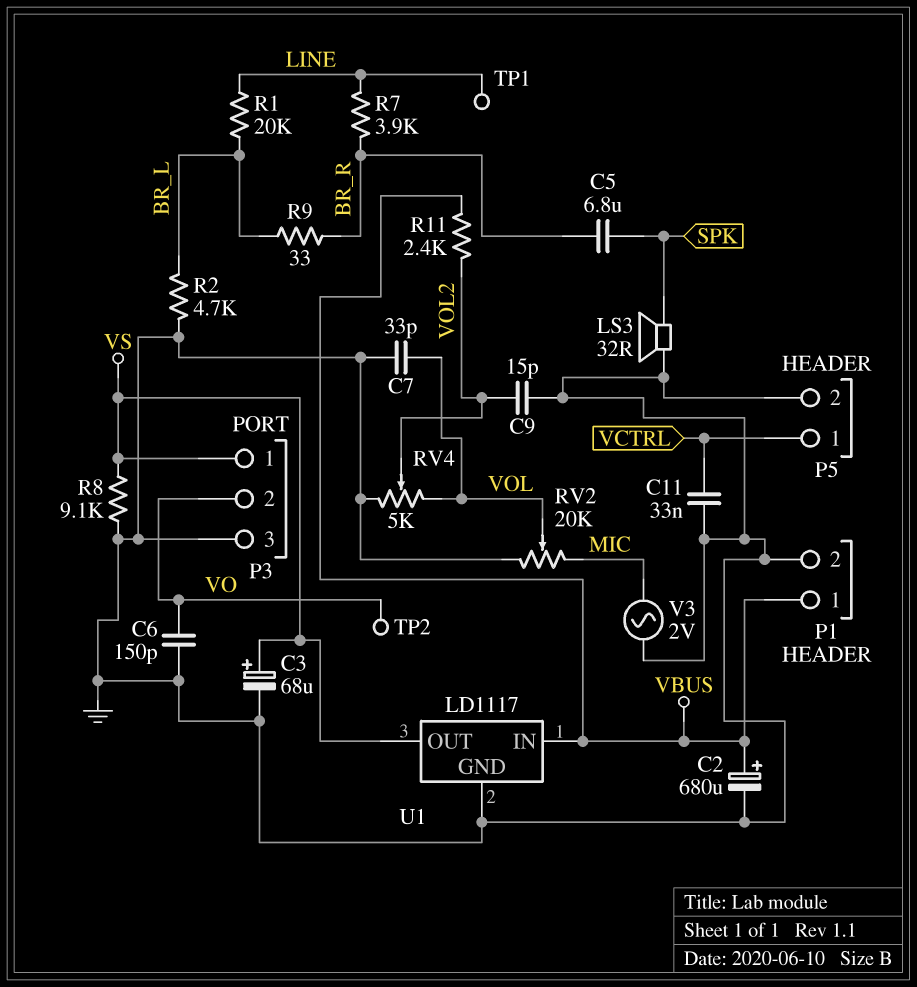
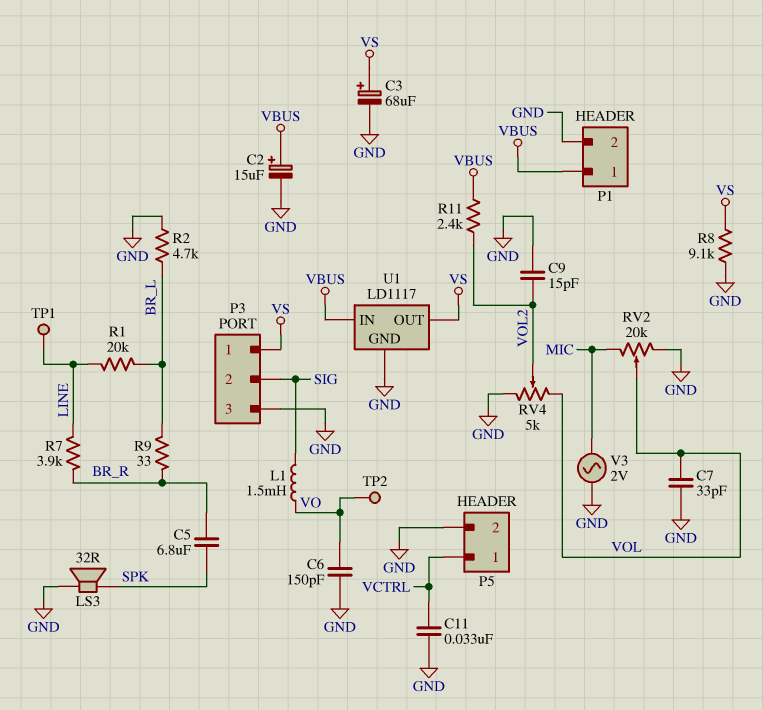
C2: 680uF (plus VBUS, minus GND) -> 15uF (plus VBUS, minus GND)
L1: none -> 1.5mH (SIG, VO)
P3 pin 2: VO -> SIG

